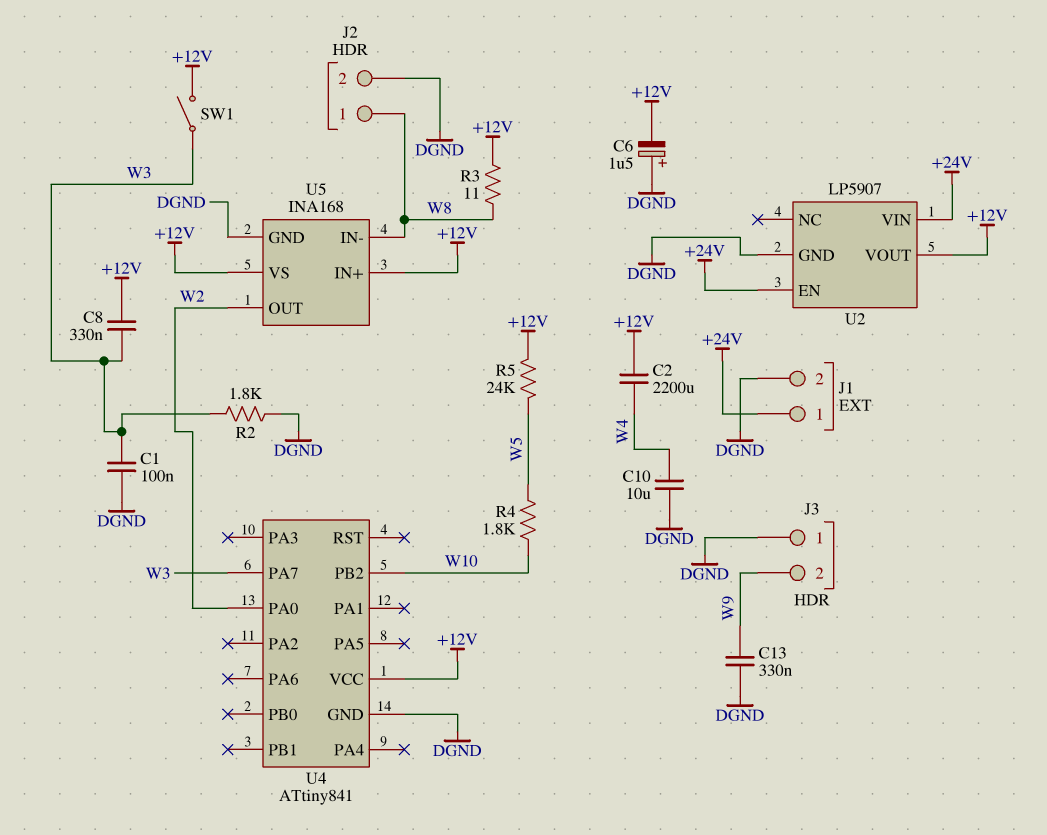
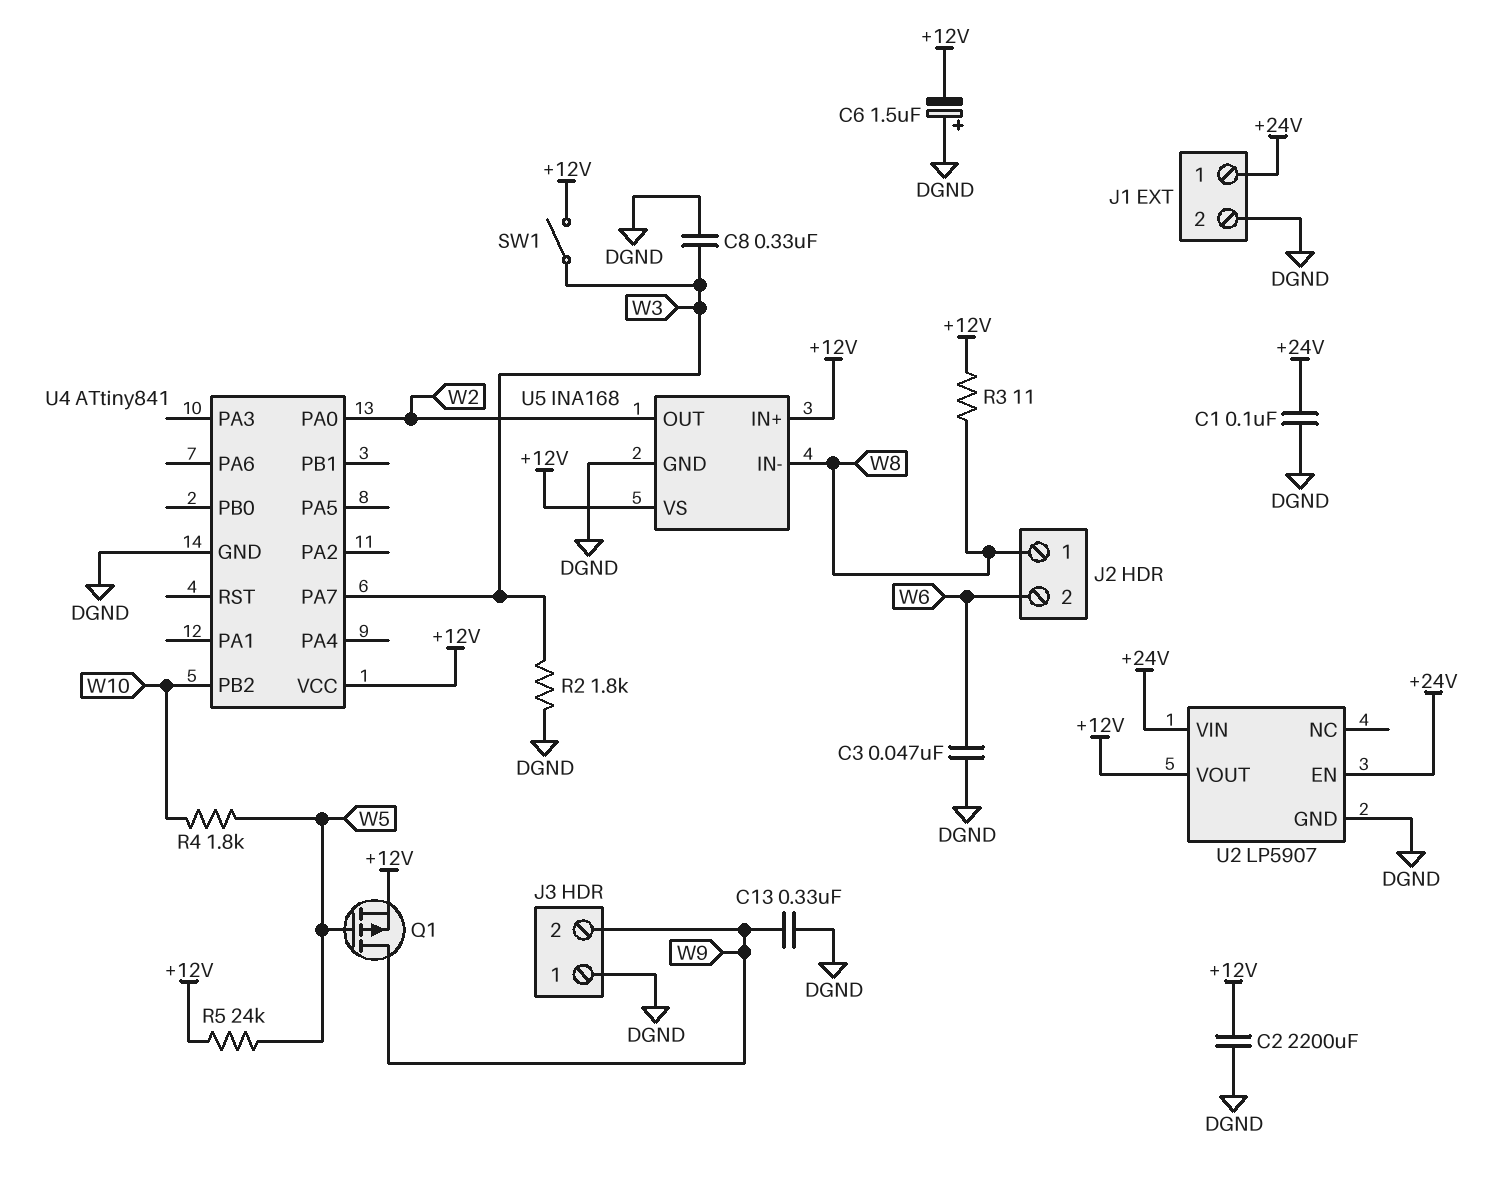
C1: 100nF (DGND, W3) -> 100nF (+24V, DGND)
C2: 2200uF (+12V, W4) -> 2200uF (+12V, DGND)
C3: none -> 47nF (DGND, W6)
C8: 330nF (+12V, W3) -> 330nF (DGND, W3)
C10: 10uF (DGND, W4) -> none
J2 pin 2: DGND -> W6
Q1: none -> PMOS (G W5, D W9, S +12V)

